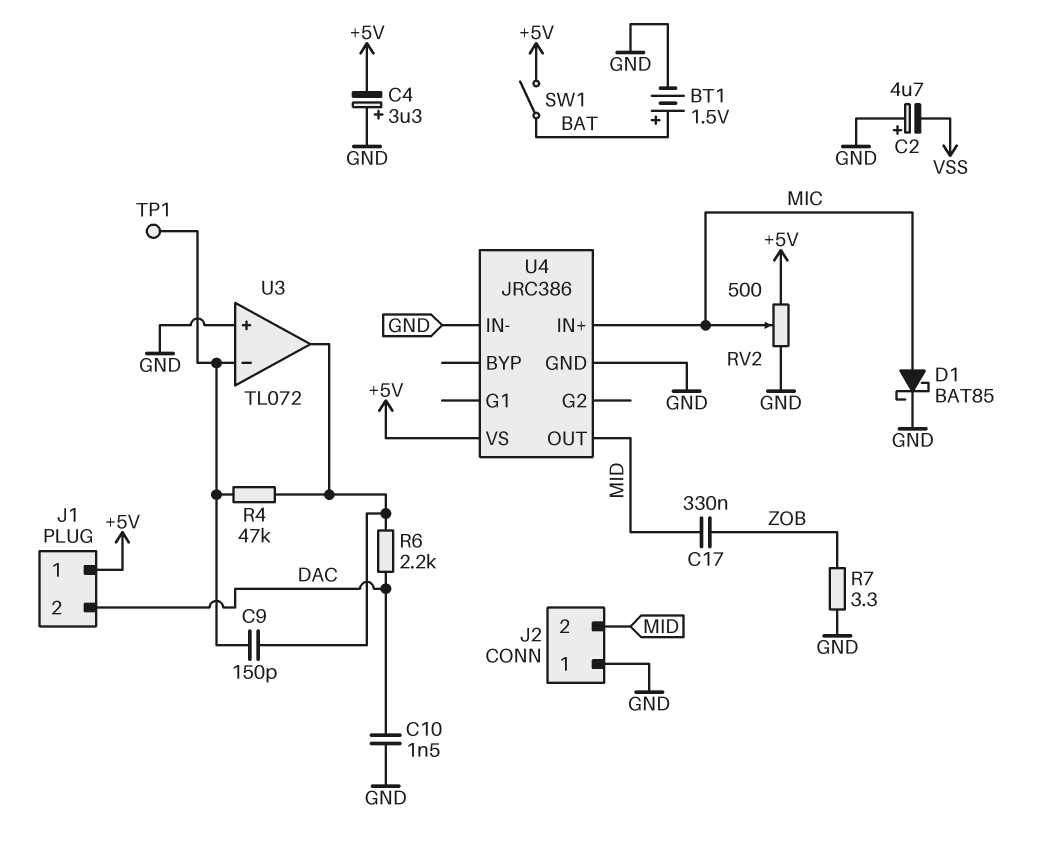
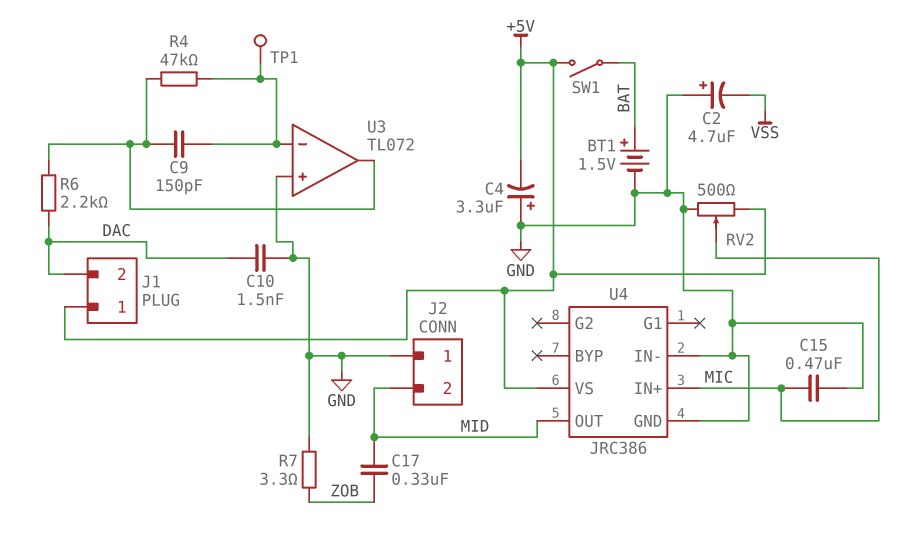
C15: none -> 470nF (GND, MIC)
D1: schottky BAT85 (A MIC, K GND) -> none

